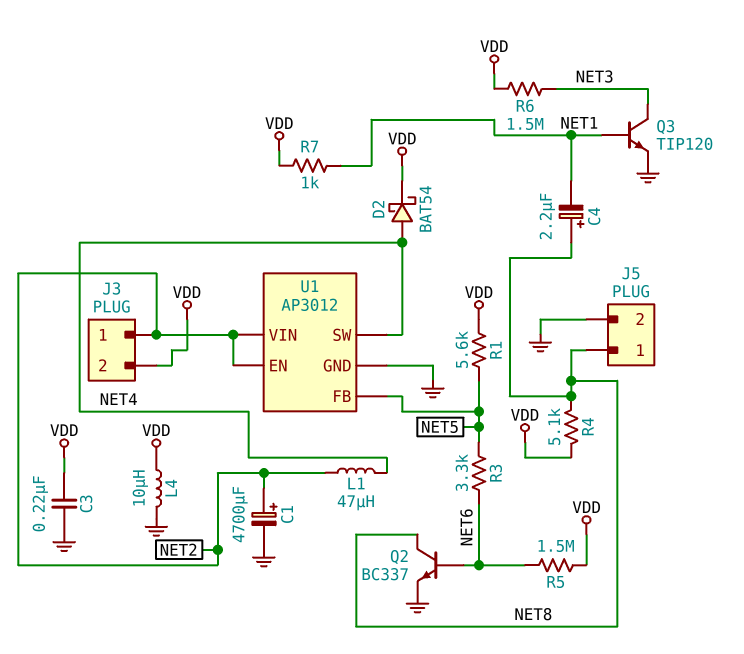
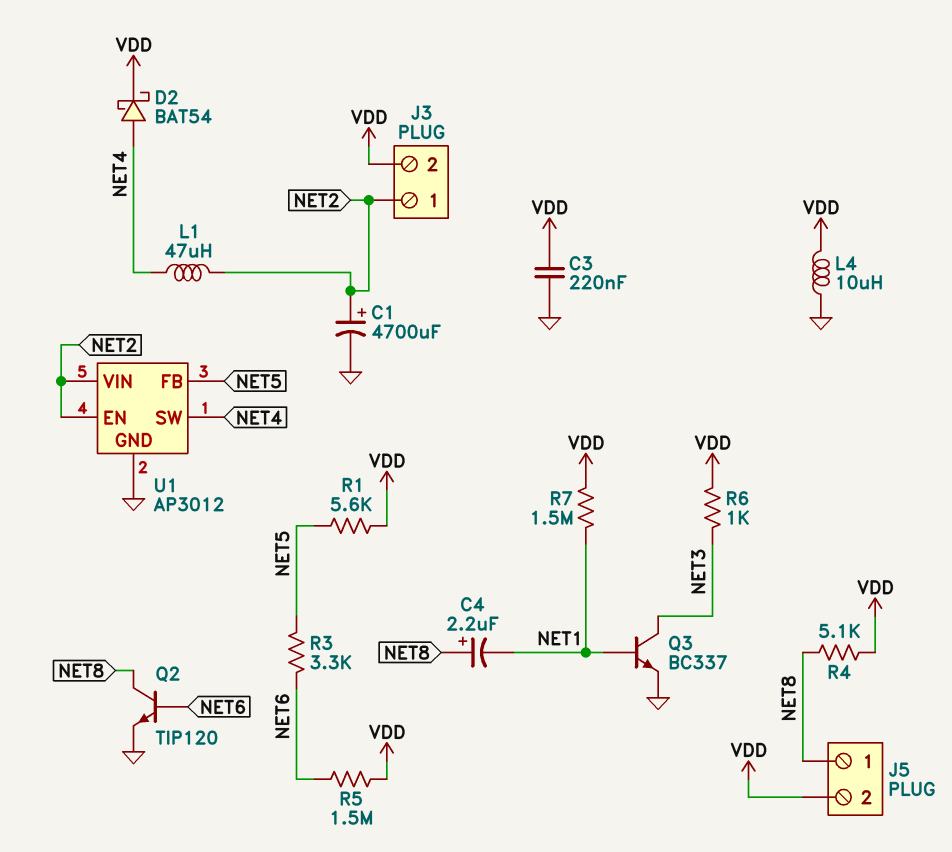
J5 pin 2: GND -> VDD
Q2: NPN BC337 (B NET6, C NET8, E GND) -> NPN TIP120 (B NET6, C NET8, E GND)
Q3: NPN TIP120 (B NET1, C NET3, E GND) -> NPN BC337 (B NET1, C NET3, E GND)
R6: 1.5M (NET3, VDD) -> 1k (NET3, VDD)
R7: 1k (NET1, VDD) -> 1.5M (NET1, VDD)

